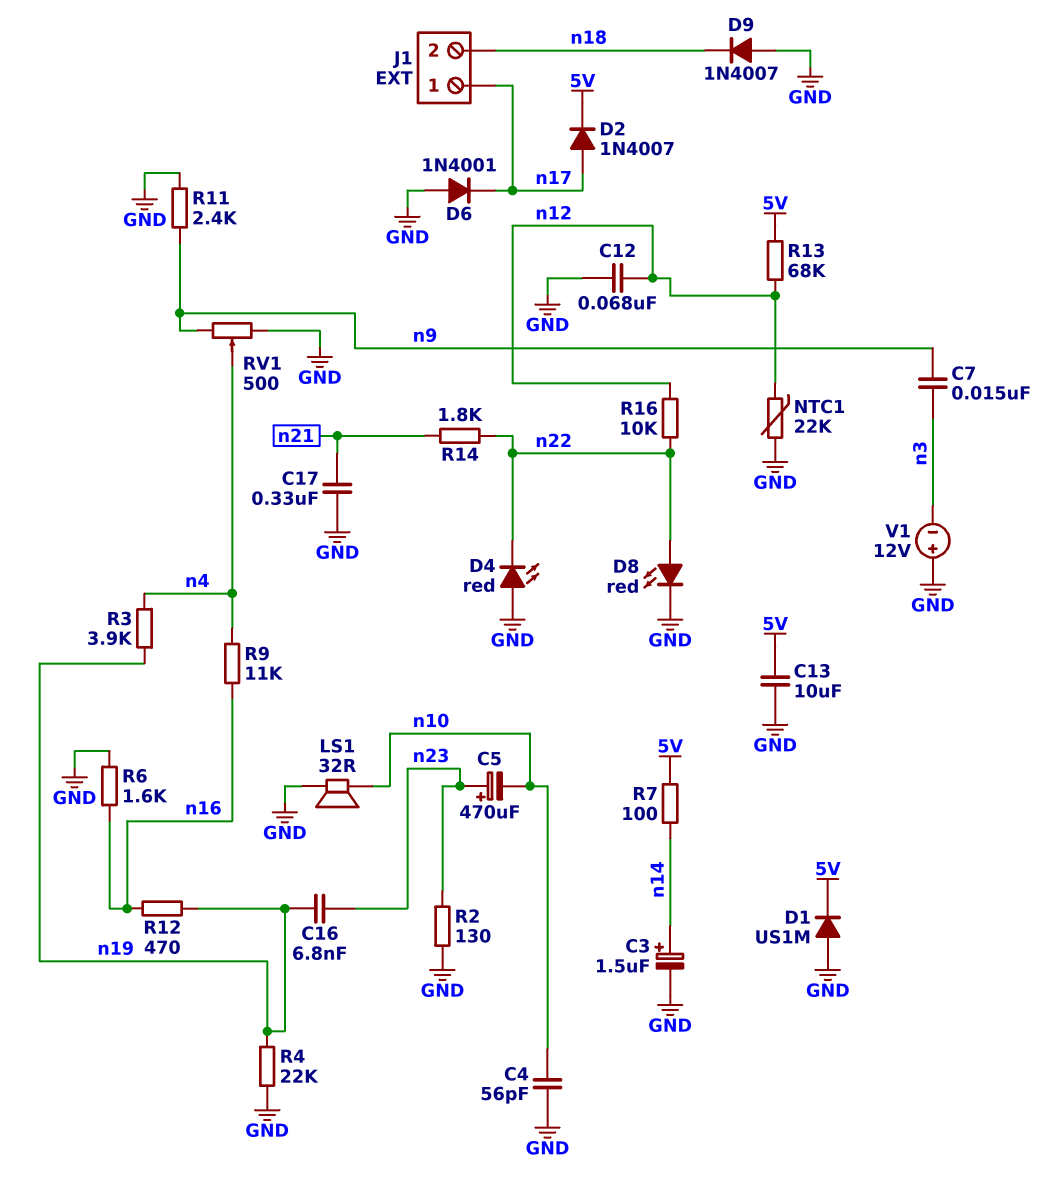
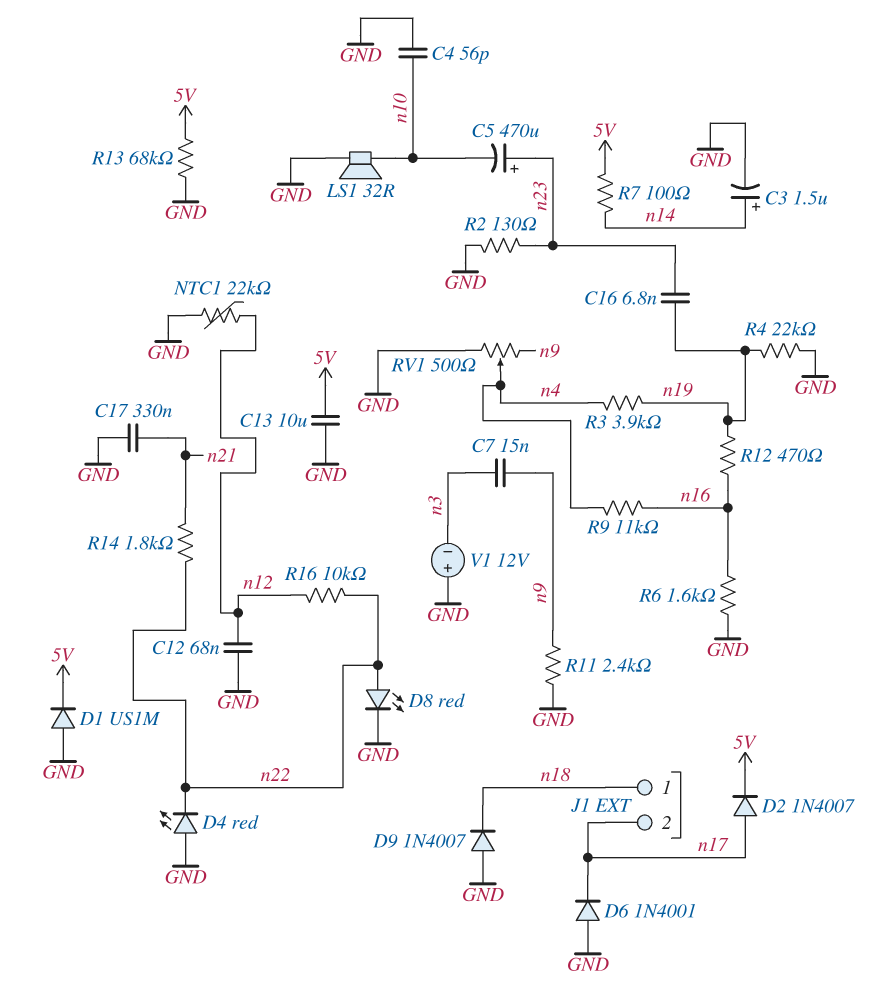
J1 pin 1: n17 -> n18
J1 pin 2: n18 -> n17
R13: 68k (5V, n12) -> 68k (5V, GND)

